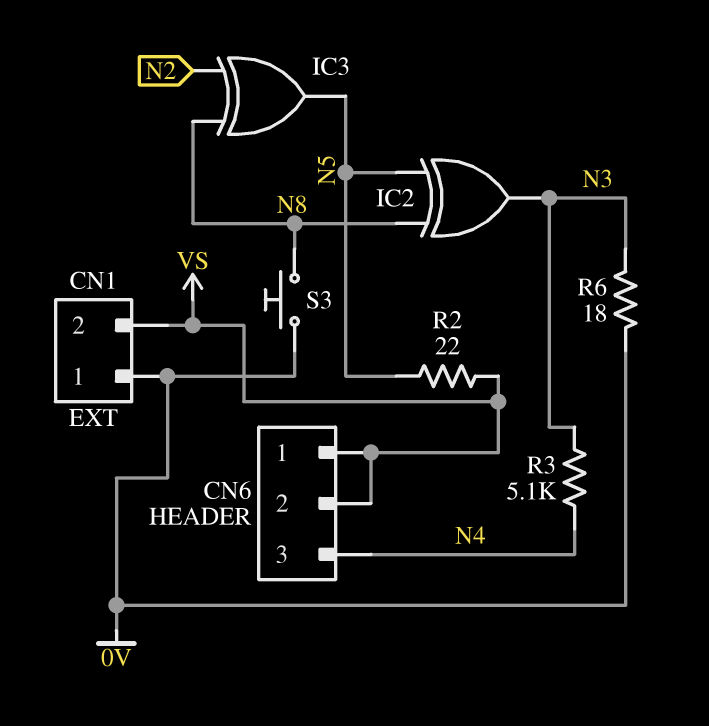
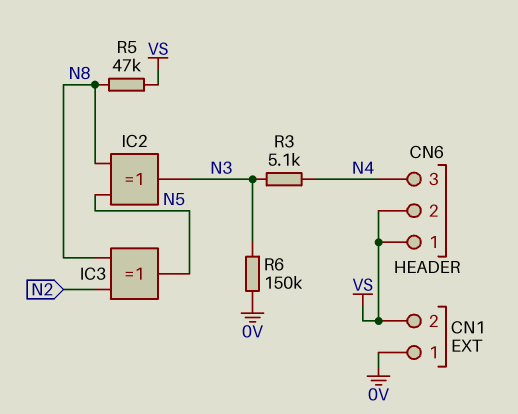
R2: 22 (N5, VS) -> none
R5: none -> 47k (N8, VS)
R6: 18 (0V, N3) -> 150k (0V, N3)
S3: button (0V, N8) -> none

